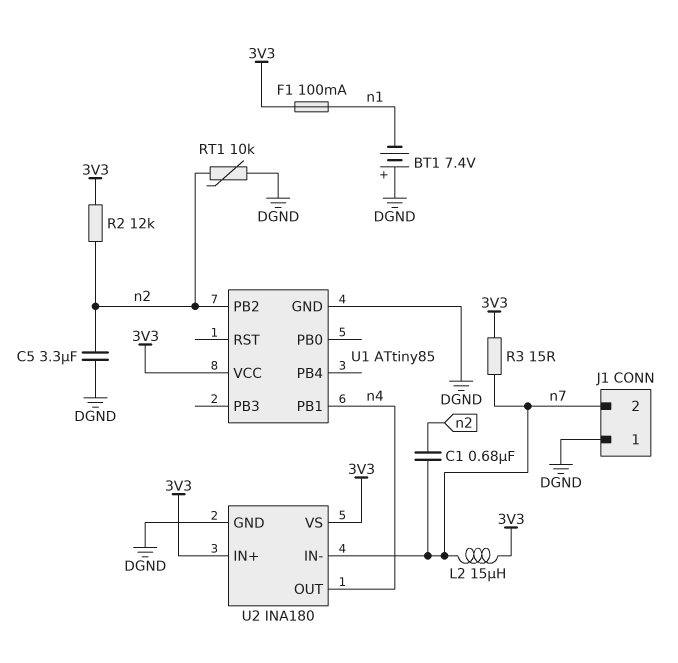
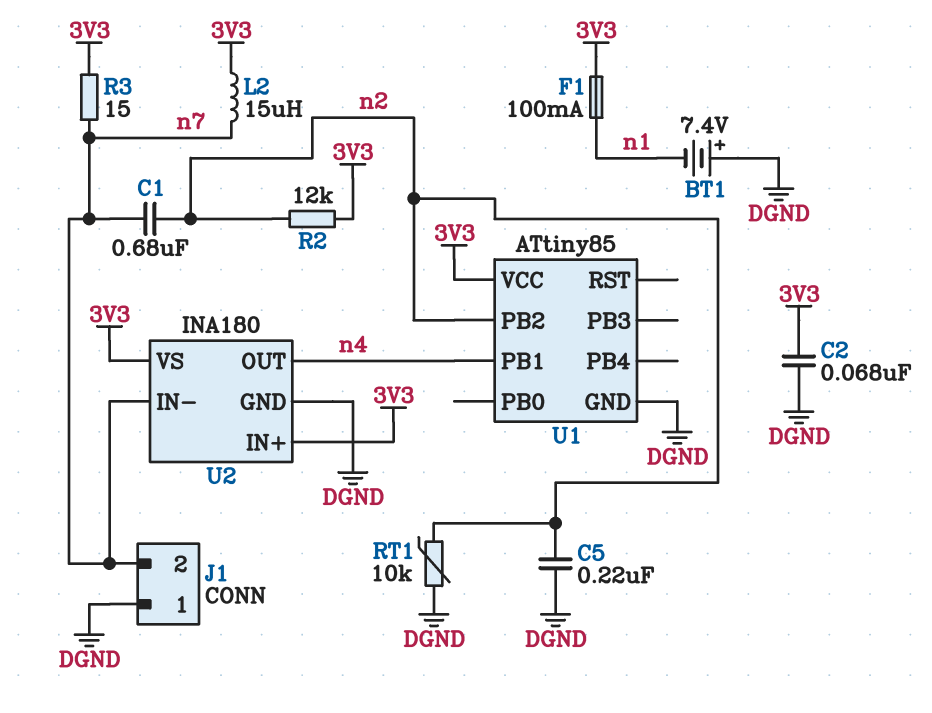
C2: none -> 68nF (3V3, DGND)
C5: 3.3uF (DGND, n2) -> 220nF (DGND, n2)

